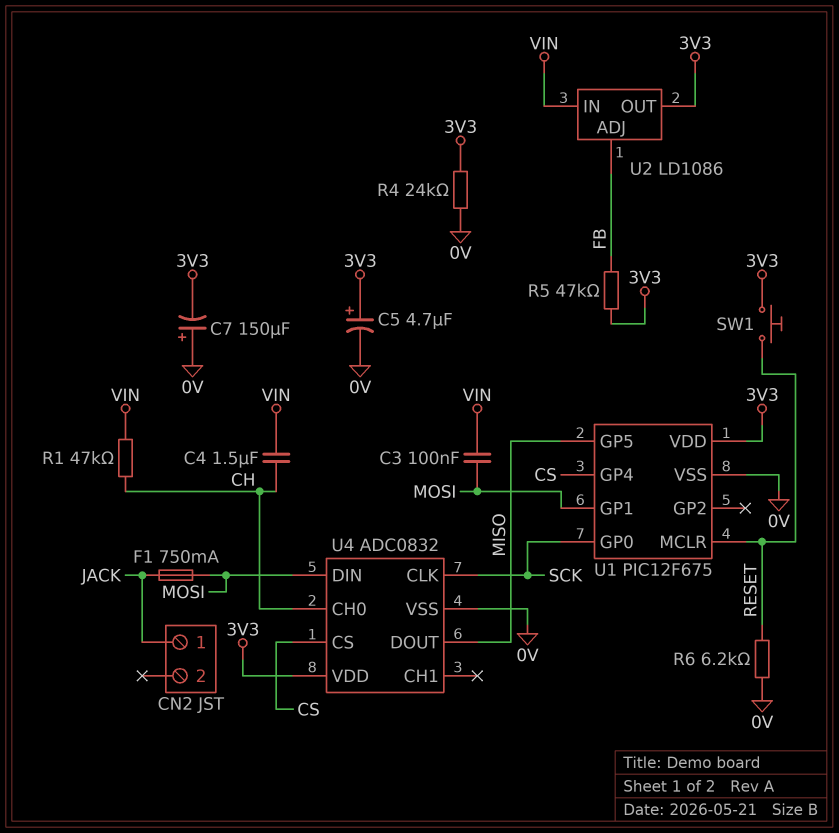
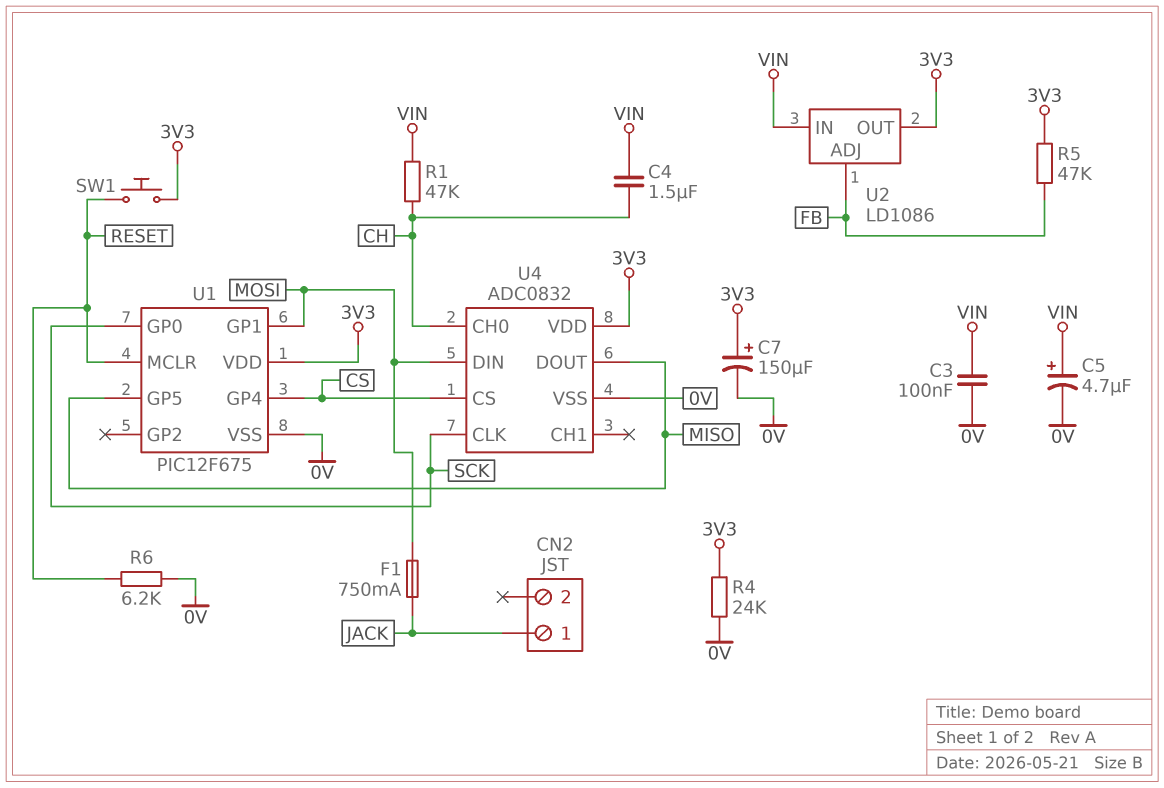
C3: 100nF (MOSI, VIN) -> 100nF (0V, VIN)
C5: 4.7uF (plus 3V3, minus 0V) -> 4.7uF (plus VIN, minus 0V)
C7: 150uF (plus 0V, minus 3V3) -> 150uF (plus 3V3, minus 0V)

